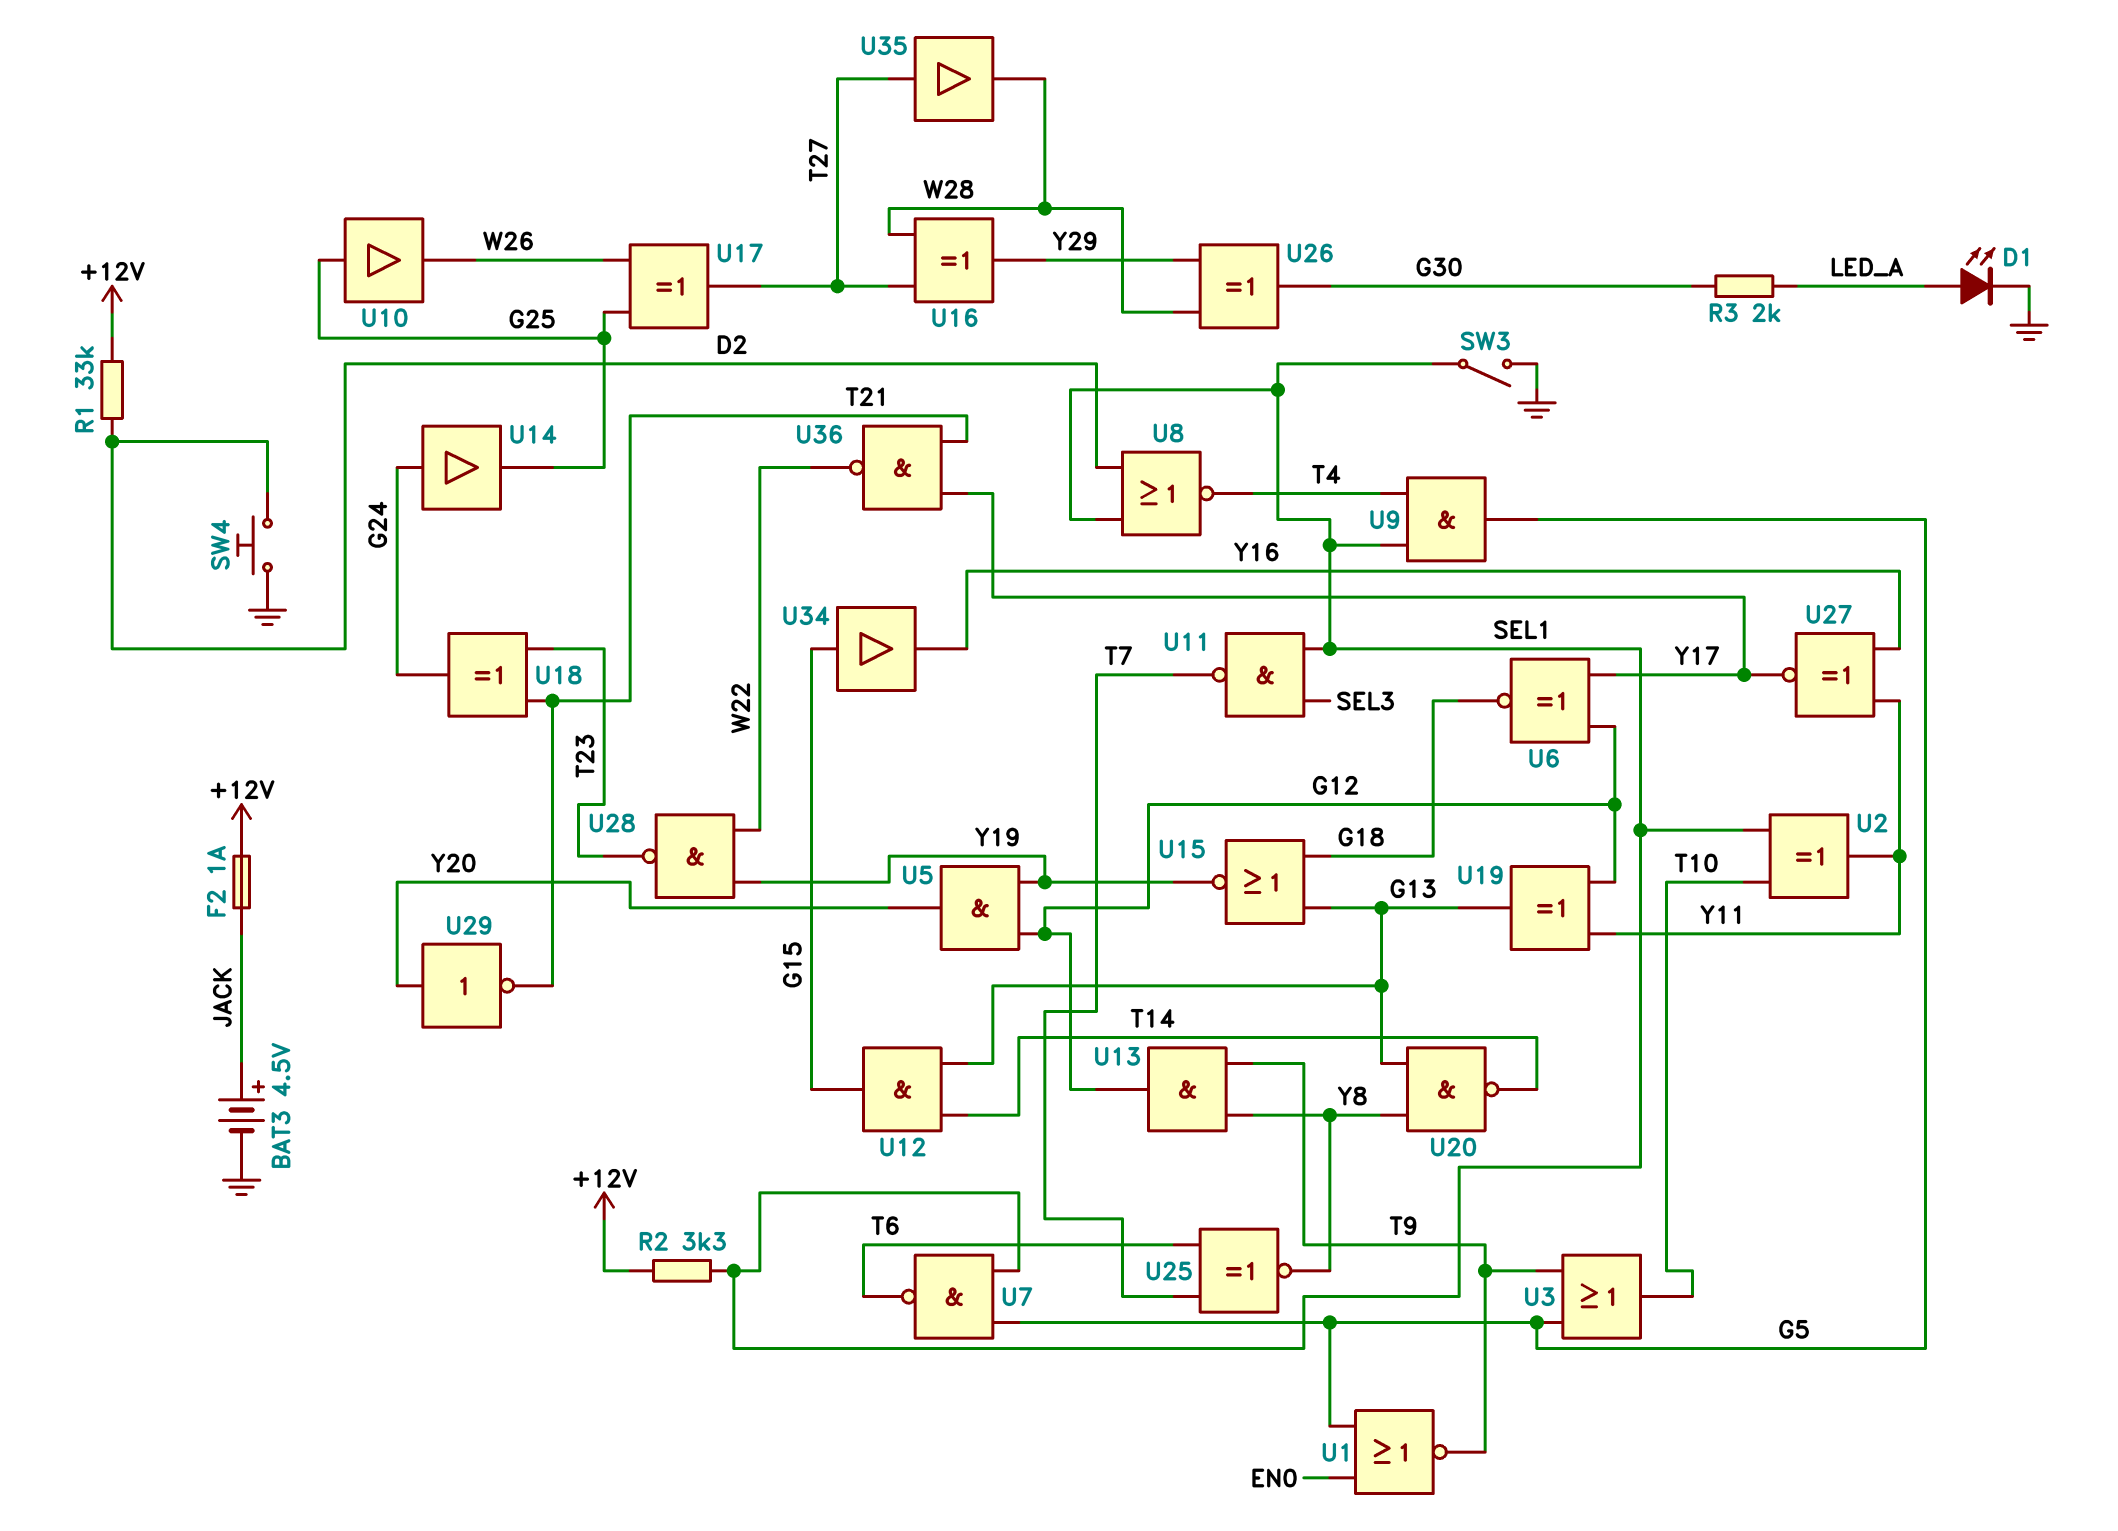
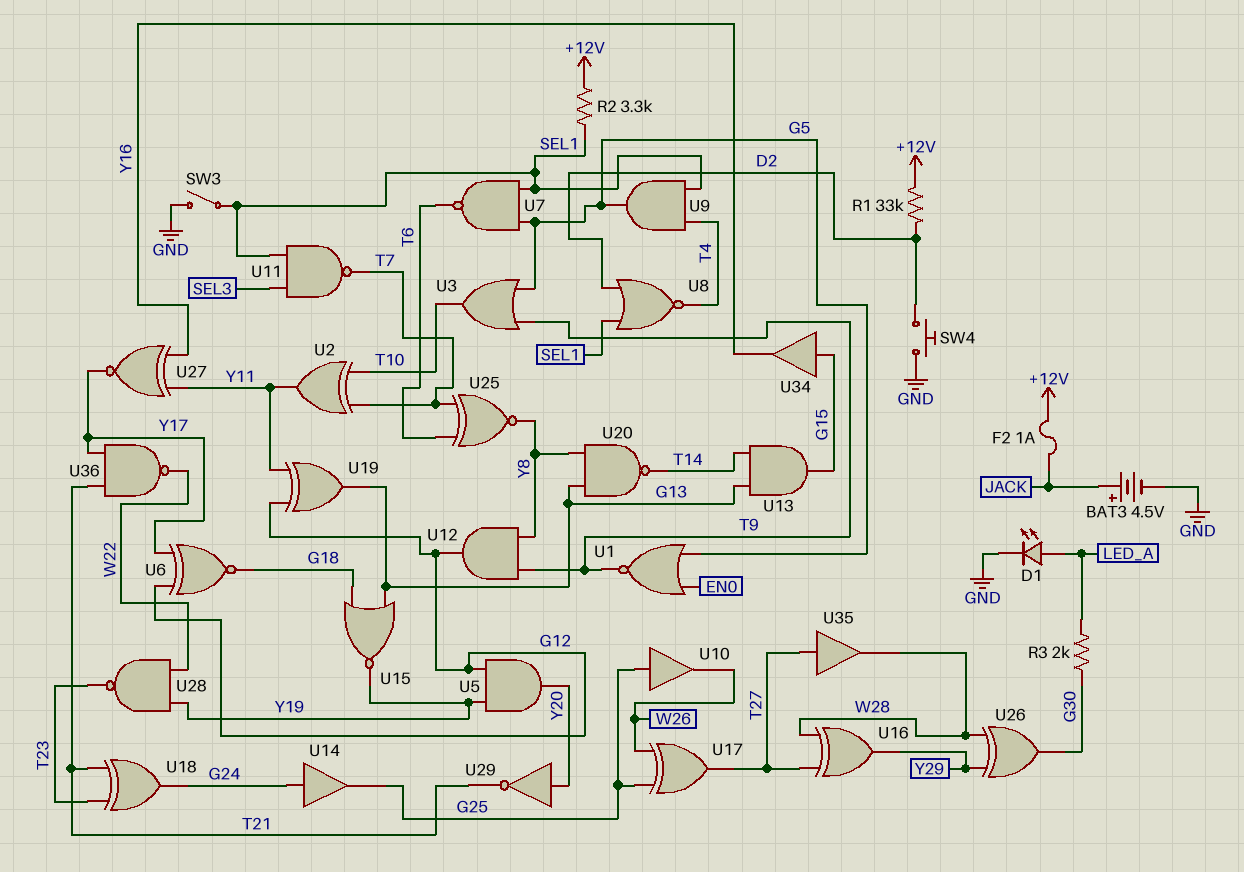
U2: XOR (in SEL1, in T10, out Y11) -> XOR (in T7, in T10, out Y11)
U12: AND (in G13, in T14, out G15) -> AND (in T9, in Y8, out G12)
U13: AND (in T9, in Y8, out G12) -> AND (in G13, in T14, out G15)

